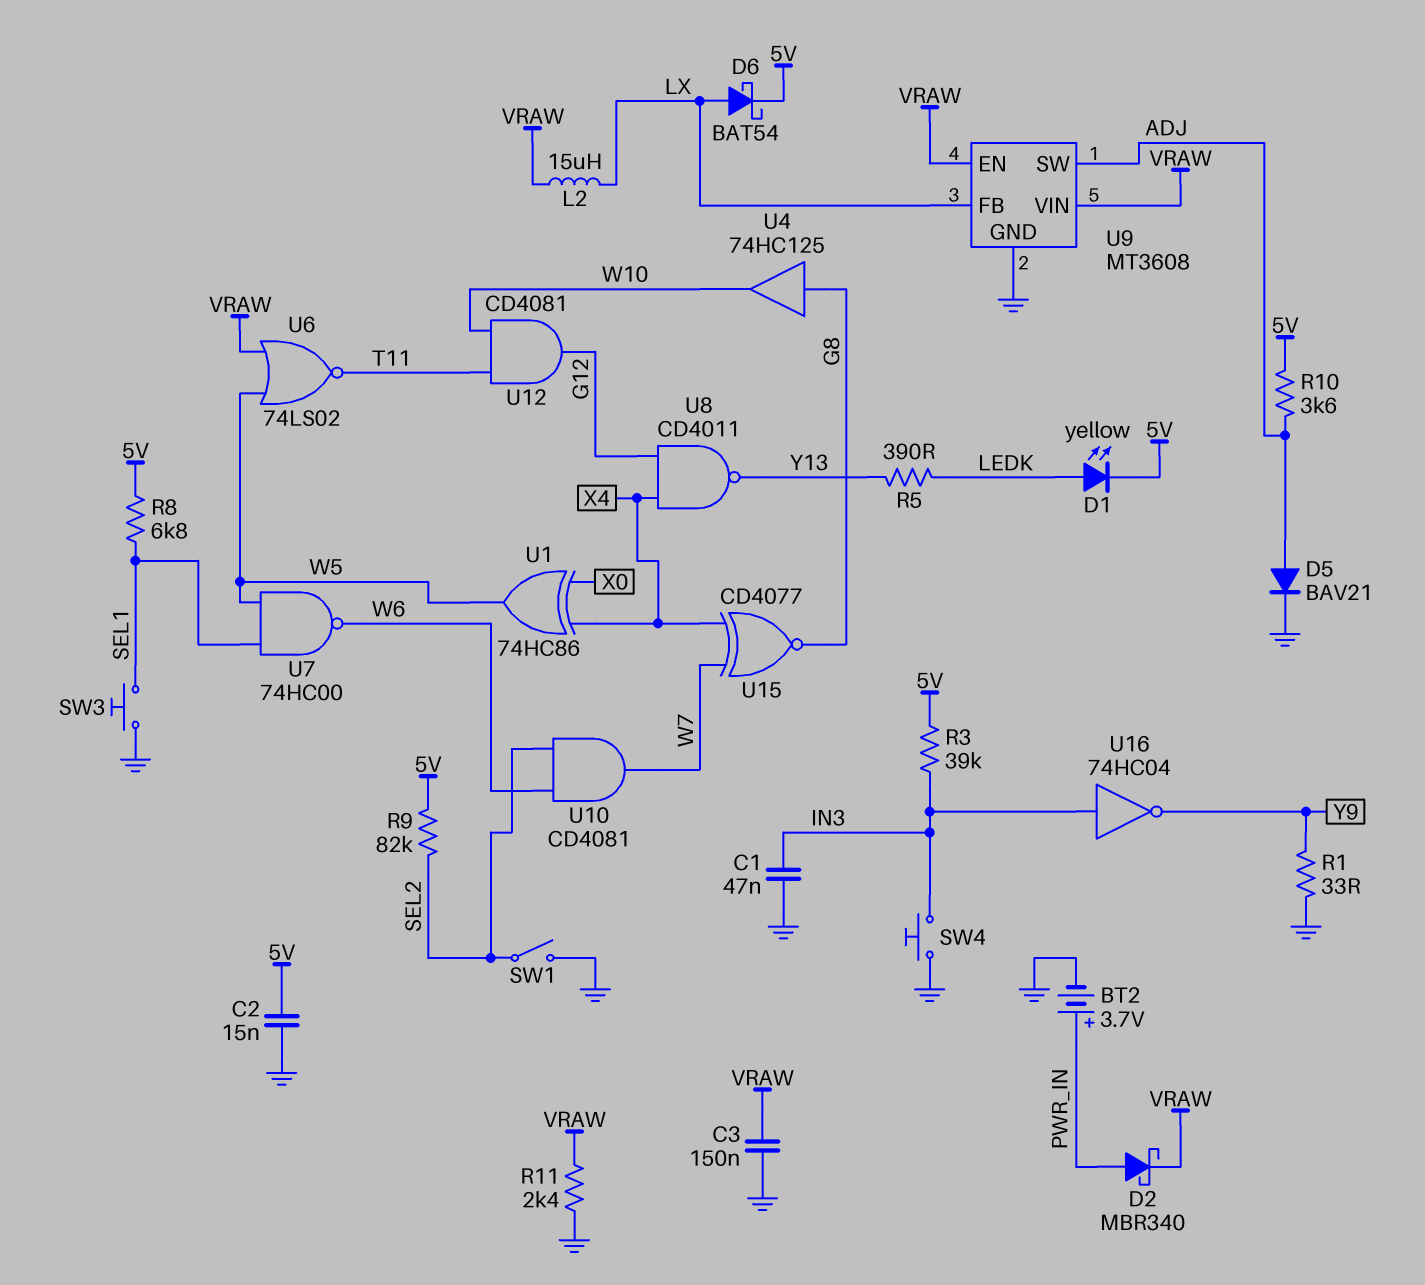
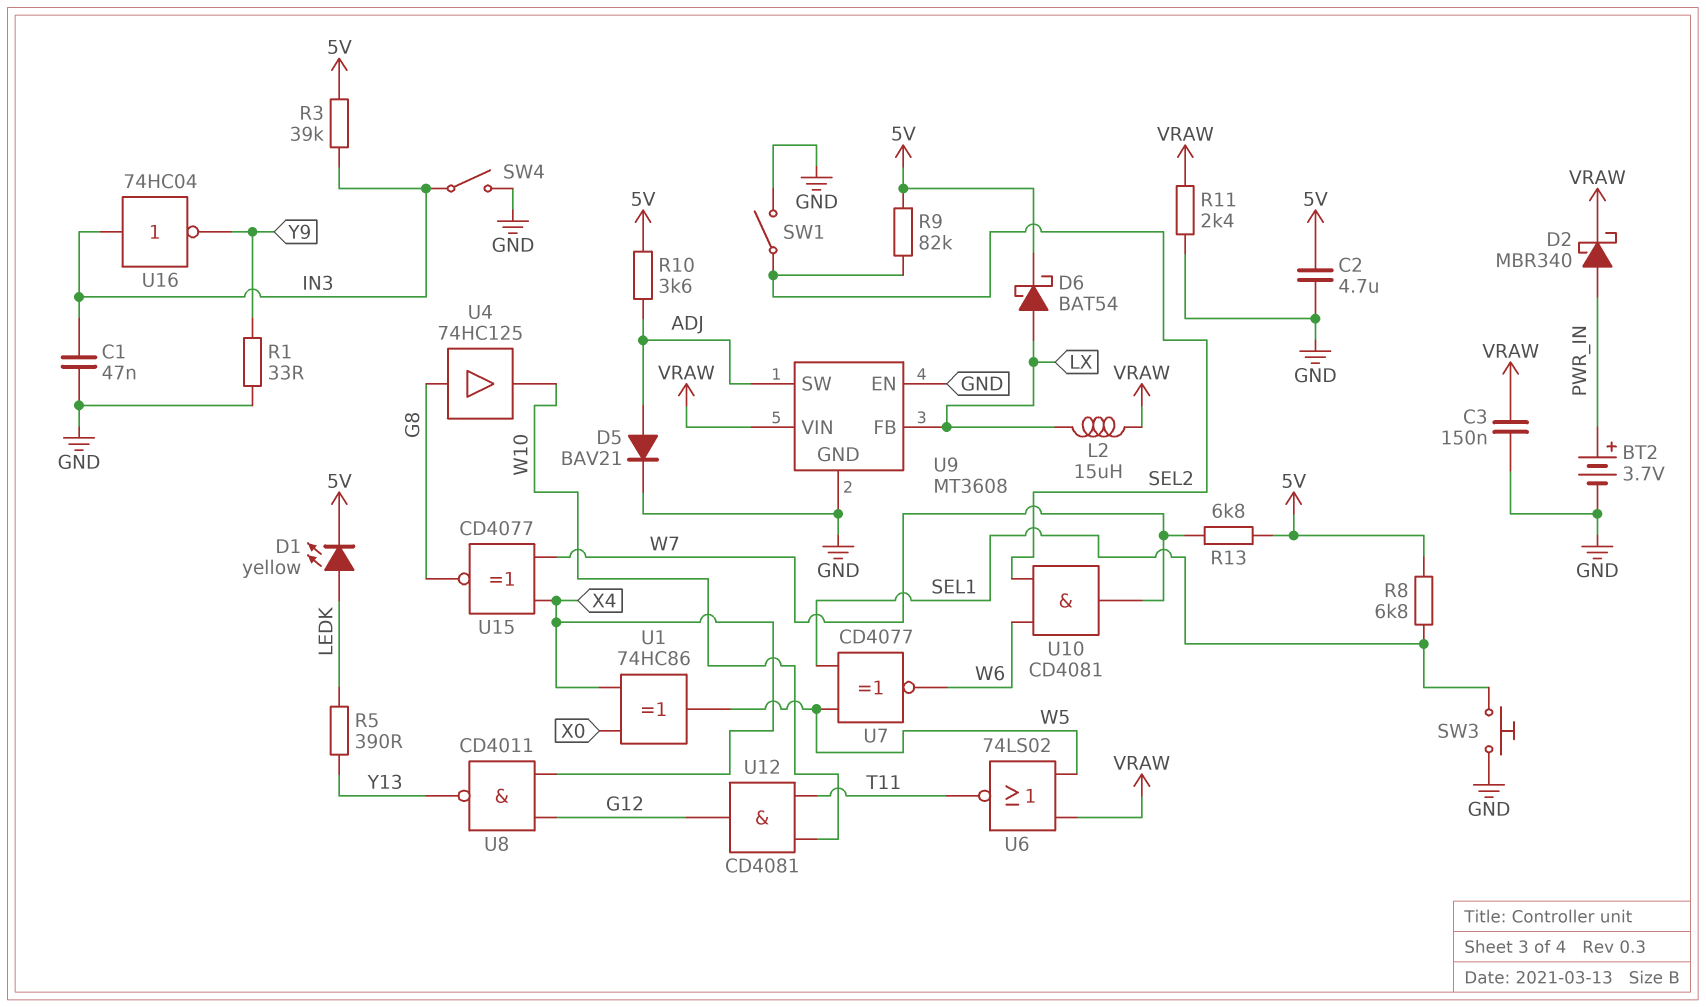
C2: 15nF (5V, GND) -> 4.7uF (5V, GND)
R13: none -> 6.8k (5V, W7)
SW4: button (GND, IN3) -> switch (GND, IN3)
U7: NAND 74HC00 (in SEL1, in W5, out W6) -> XNOR CD4077 (in SEL1, in W5, out W6)
U9 pin EN: VRAW -> GND

